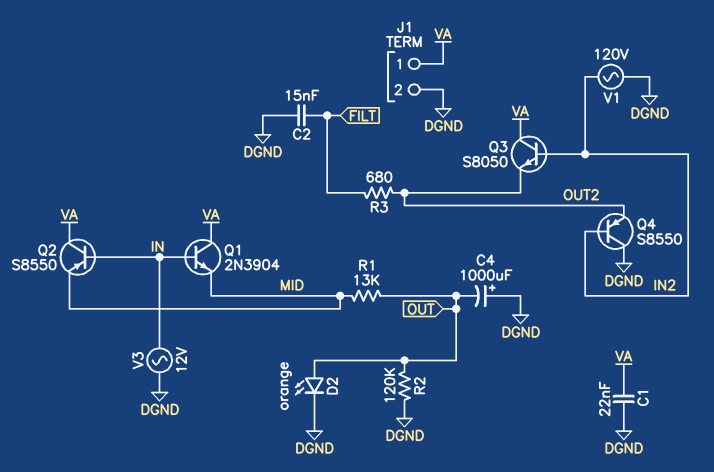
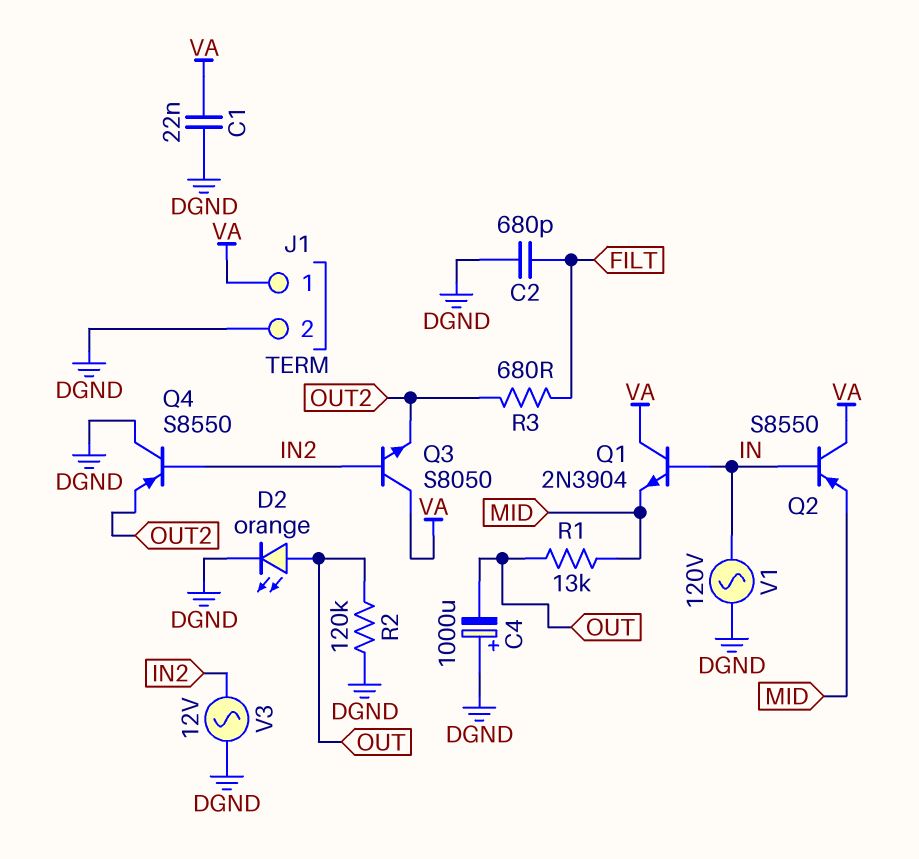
C2: 15nF (DGND, FILT) -> 680pF (DGND, FILT)
V1: AC 120V (DGND, IN2) -> AC 120V (DGND, IN)
V3: AC 12V (DGND, IN) -> AC 12V (DGND, IN2)

